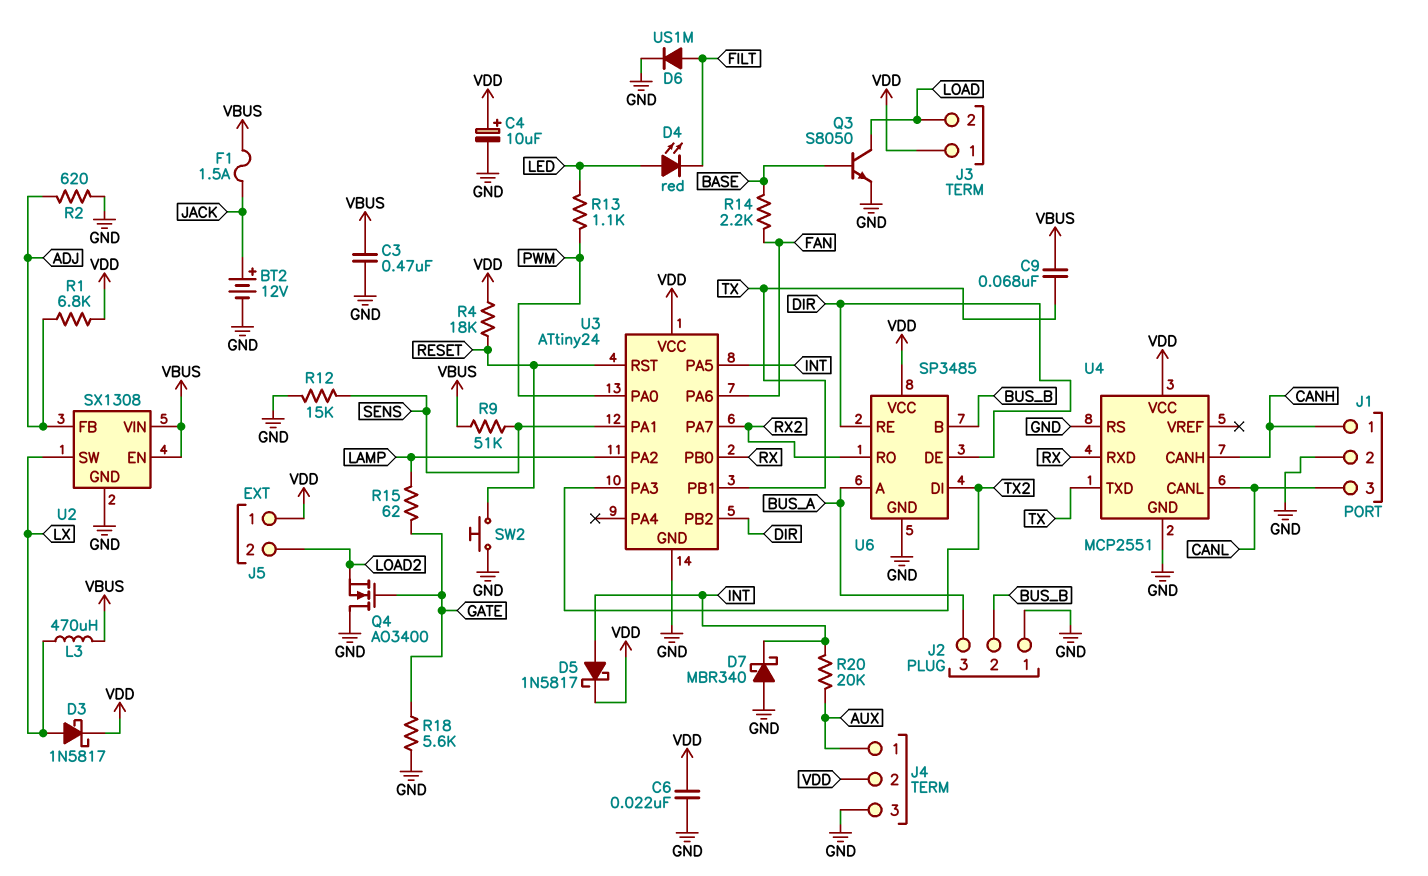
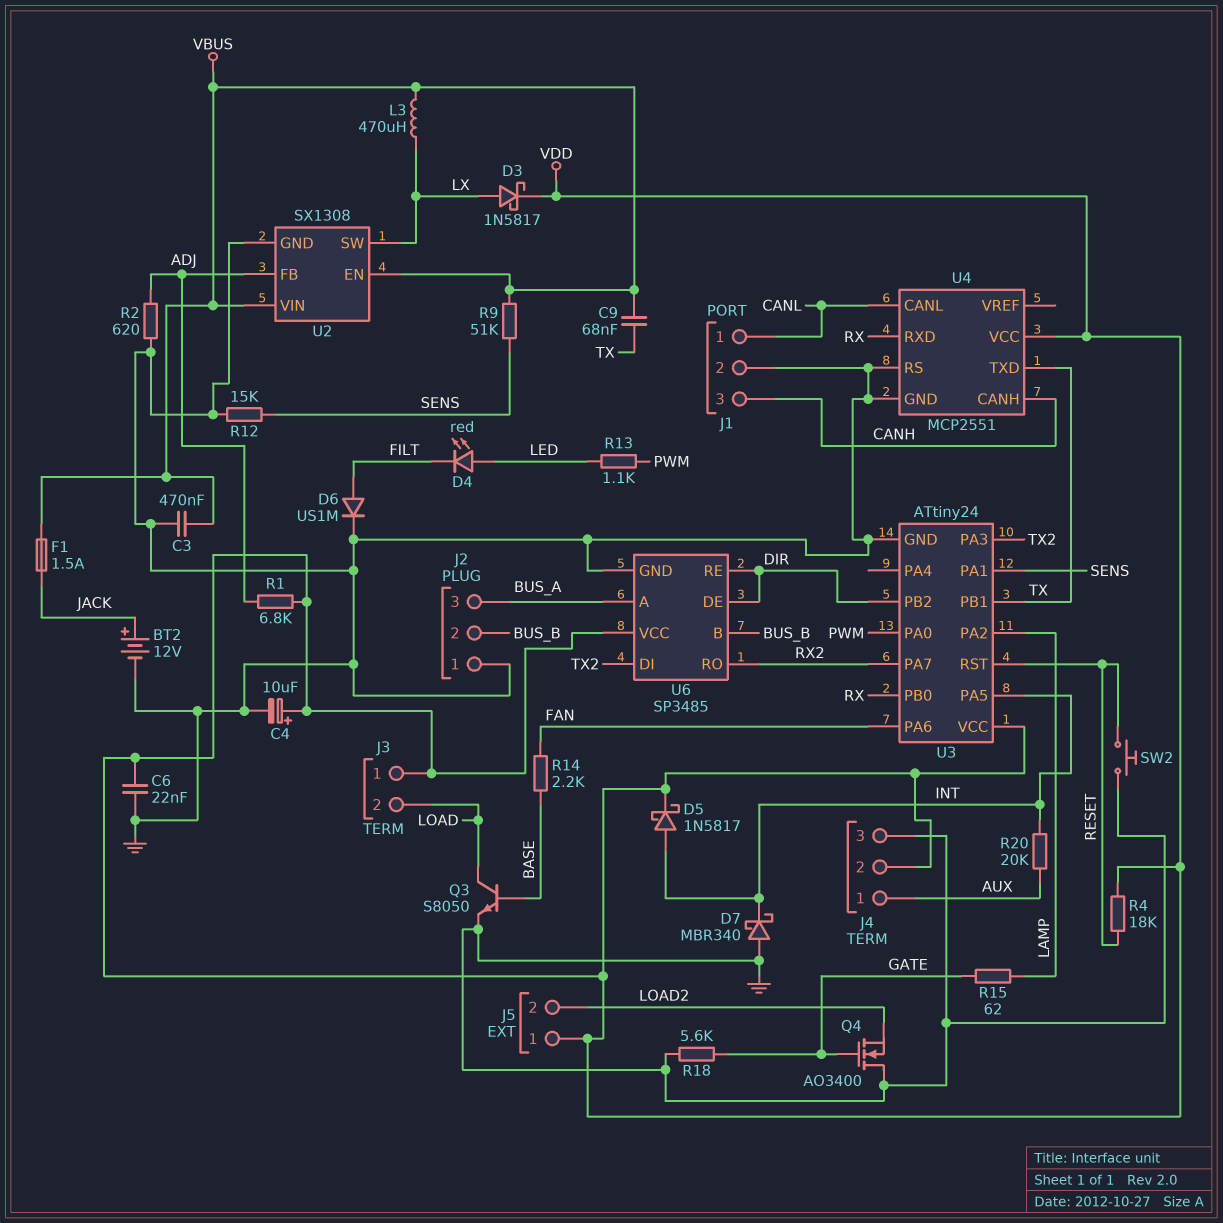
J1 pin 1: CANH -> CANL
J1 pin 3: CANL -> CANH

